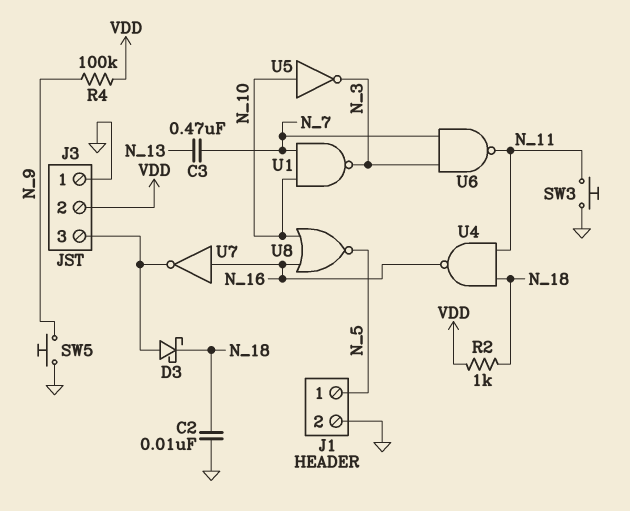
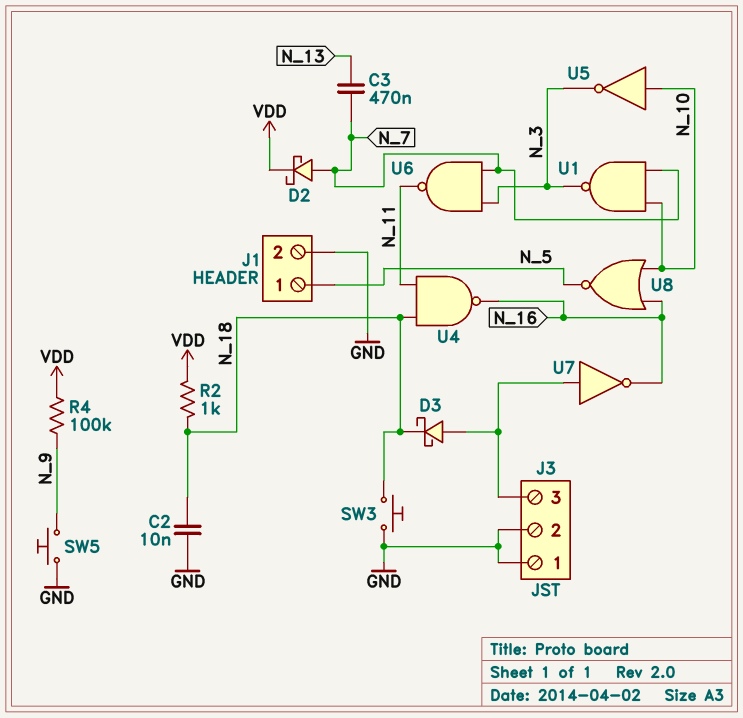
D2: none -> schottky (A N_7, K VDD)
J3 pin 2: VDD -> GND
SW3: button (GND, N_11) -> button (GND, N_18)
U7: NOT (in N_16, out J3/3) -> NOT (in J3/3, out N_16)

